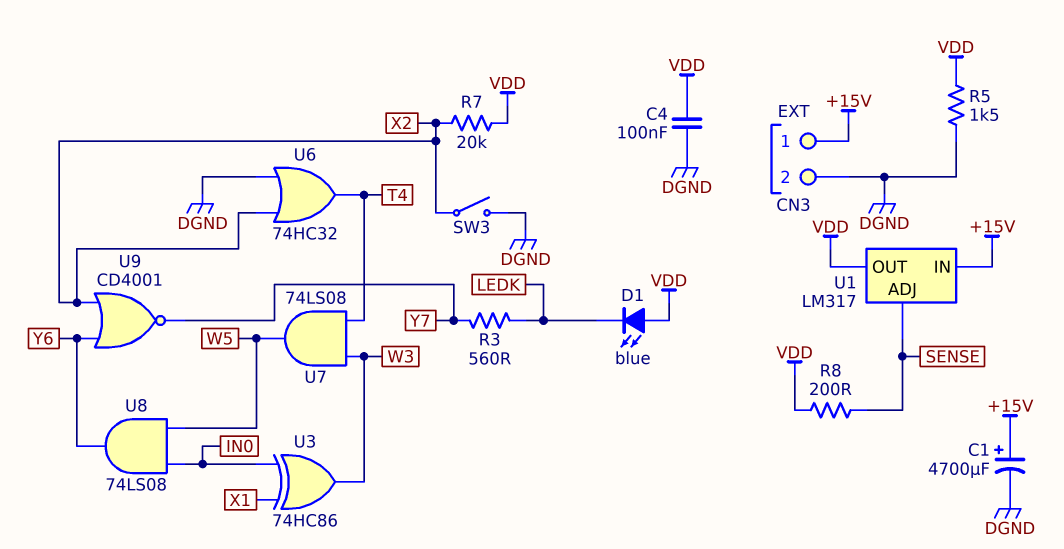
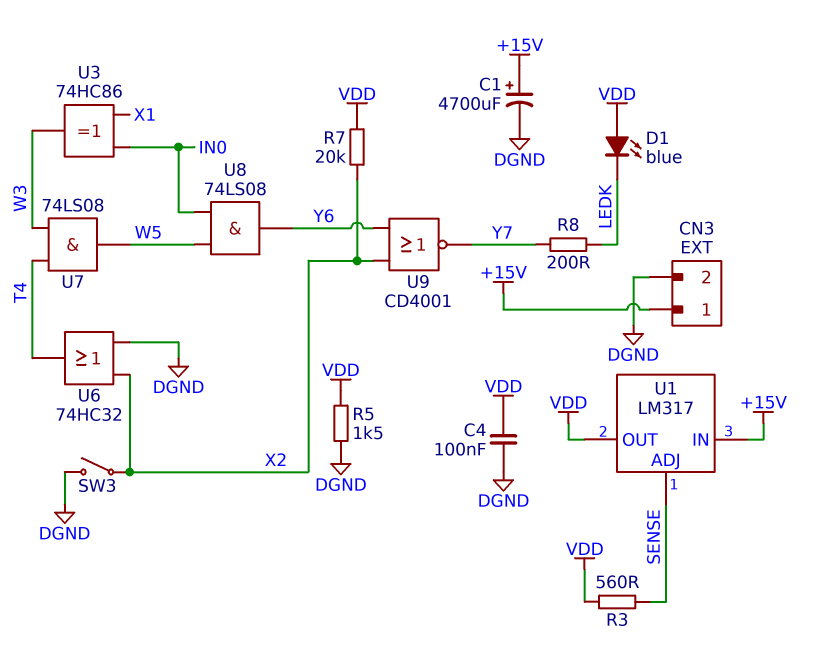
R3: 560 (LEDK, Y7) -> 560 (SENSE, VDD)
R8: 200 (SENSE, VDD) -> 200 (LEDK, Y7)

